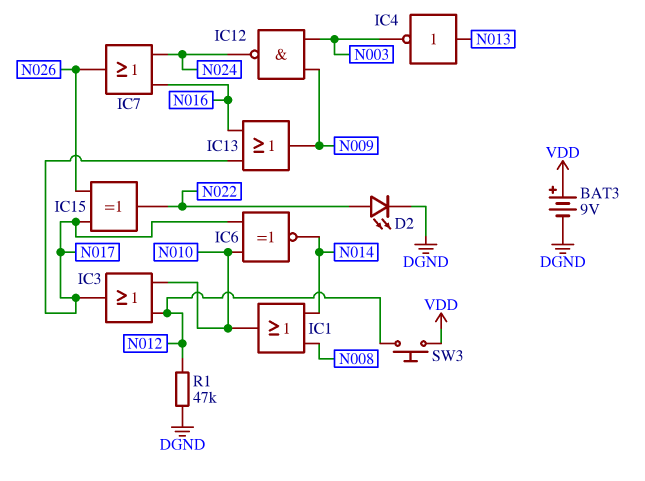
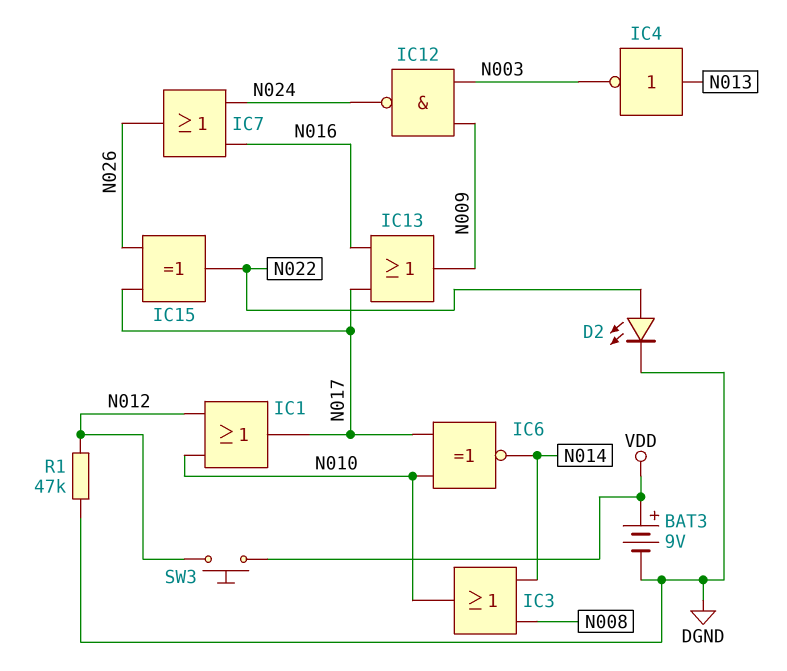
IC1: OR (in N008, in N014, out N010) -> OR (in N010, in N012, out N017)
IC3: OR (in N010, in N012, out N017) -> OR (in N008, in N014, out N010)

